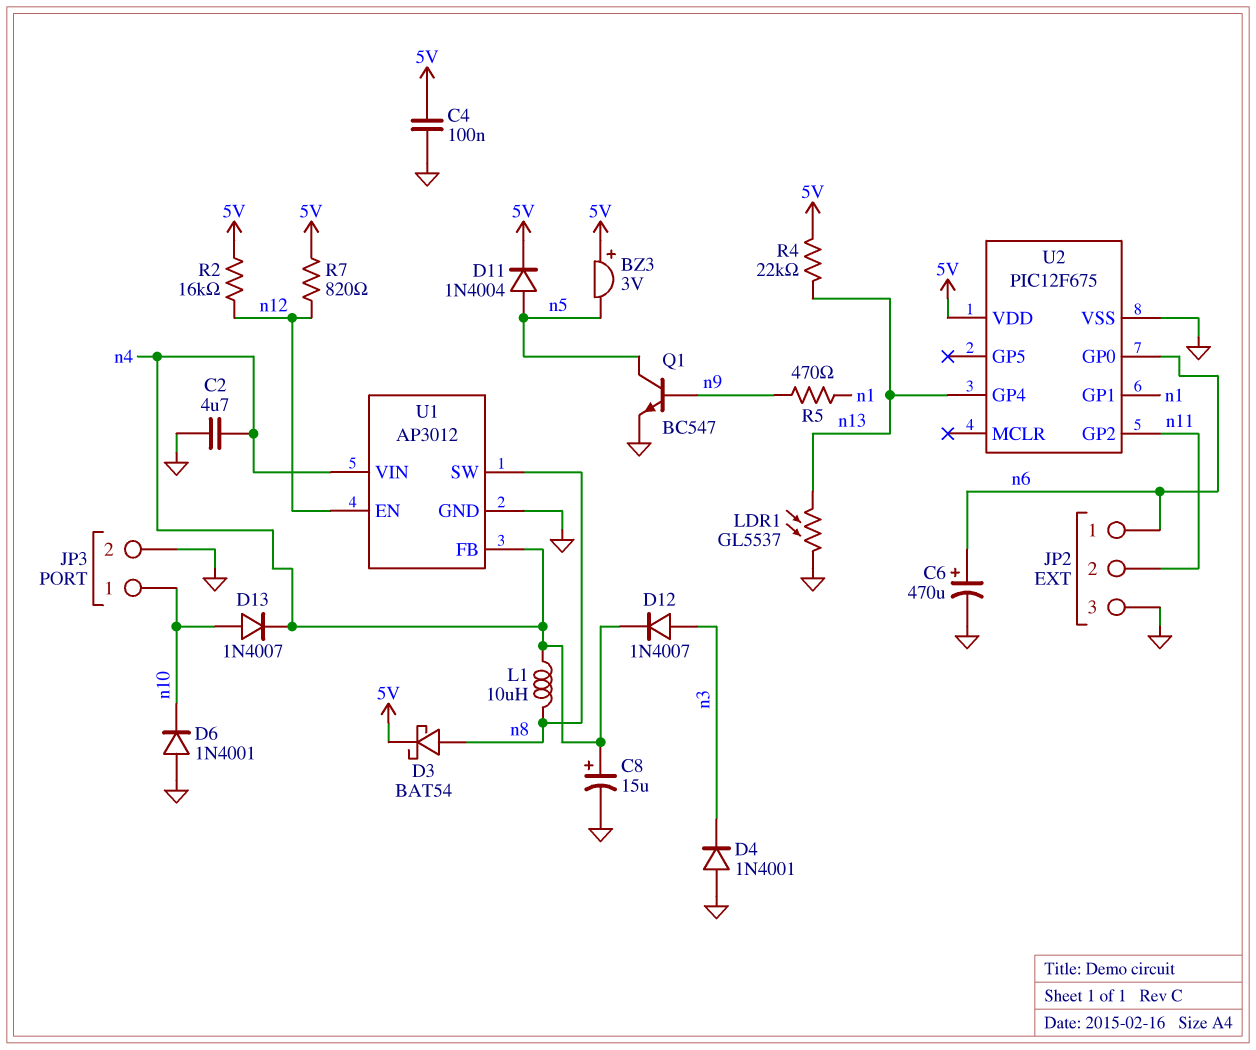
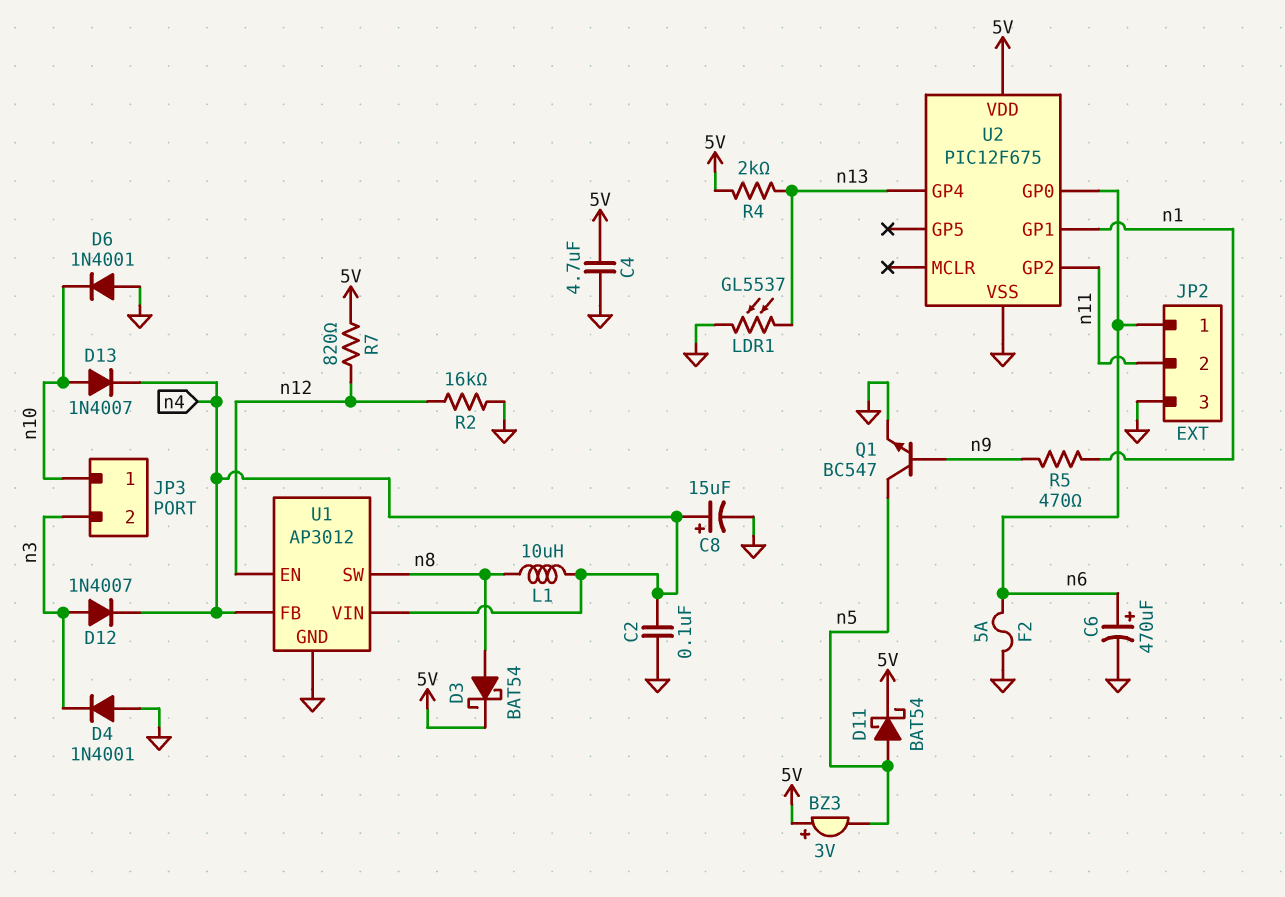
C2: 4.7uF (GND, n4) -> 100nF (GND, n4)
C4: 100nF (5V, GND) -> 4.7uF (5V, GND)
D11: diode 1N4004 (A n5, K 5V) -> schottky BAT54 (A n5, K 5V)
F2: none -> 5A (GND, n6)
JP3 pin 2: GND -> n3
R2: 16k (5V, n12) -> 16k (GND, n12)
R4: 22k (5V, n13) -> 2k (5V, n13)

